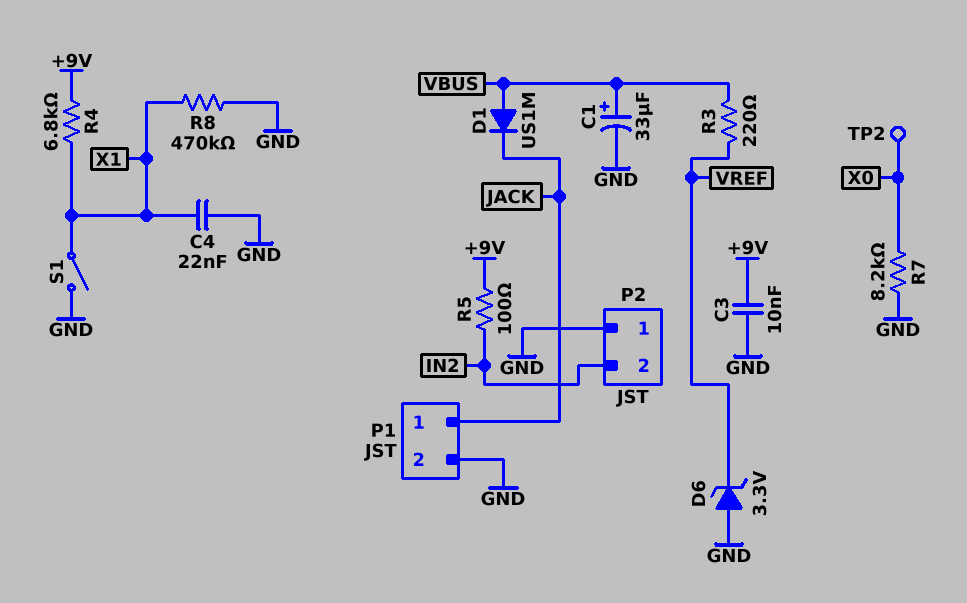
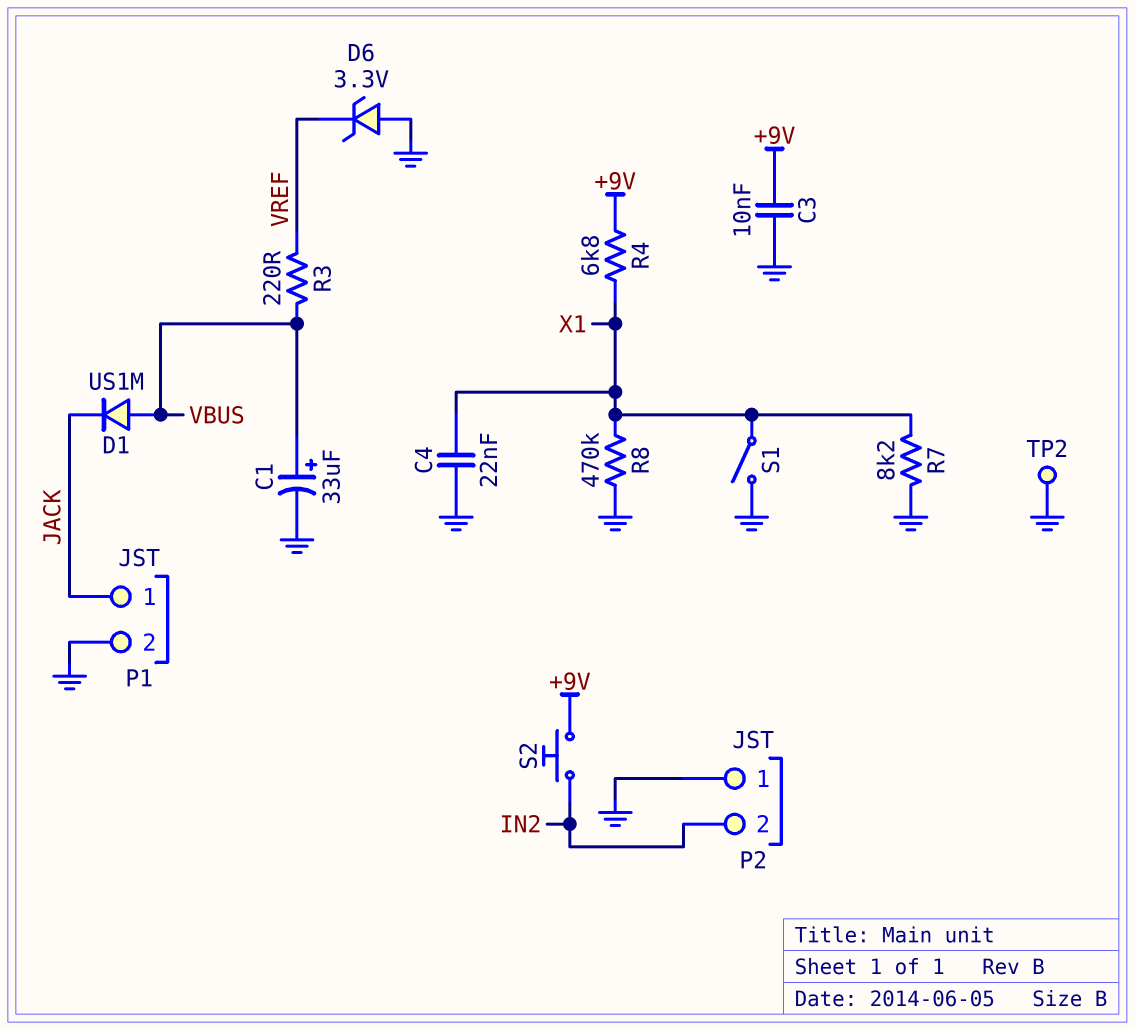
R5: 100 (+9V, IN2) -> none
R7: 8.2k (GND, X0) -> 8.2k (GND, X1)
S2: none -> button (+9V, IN2)
TP2: test point (X0) -> test point (GND)

